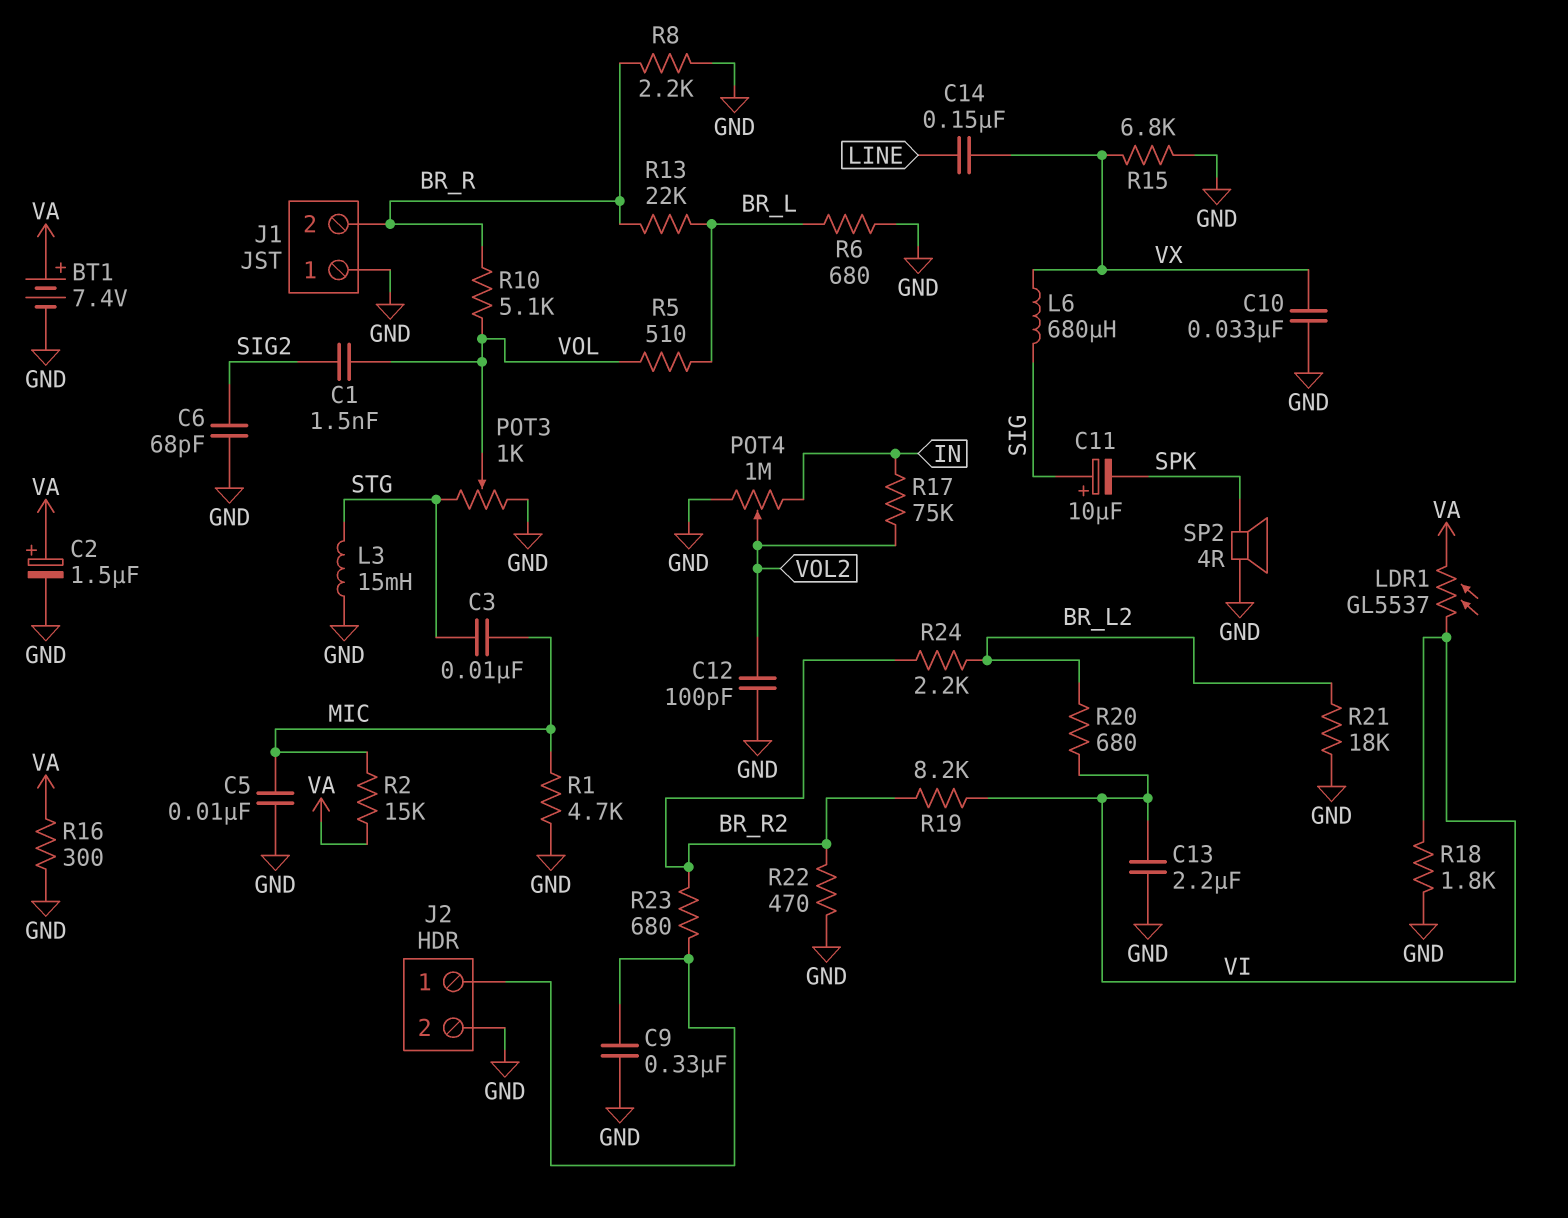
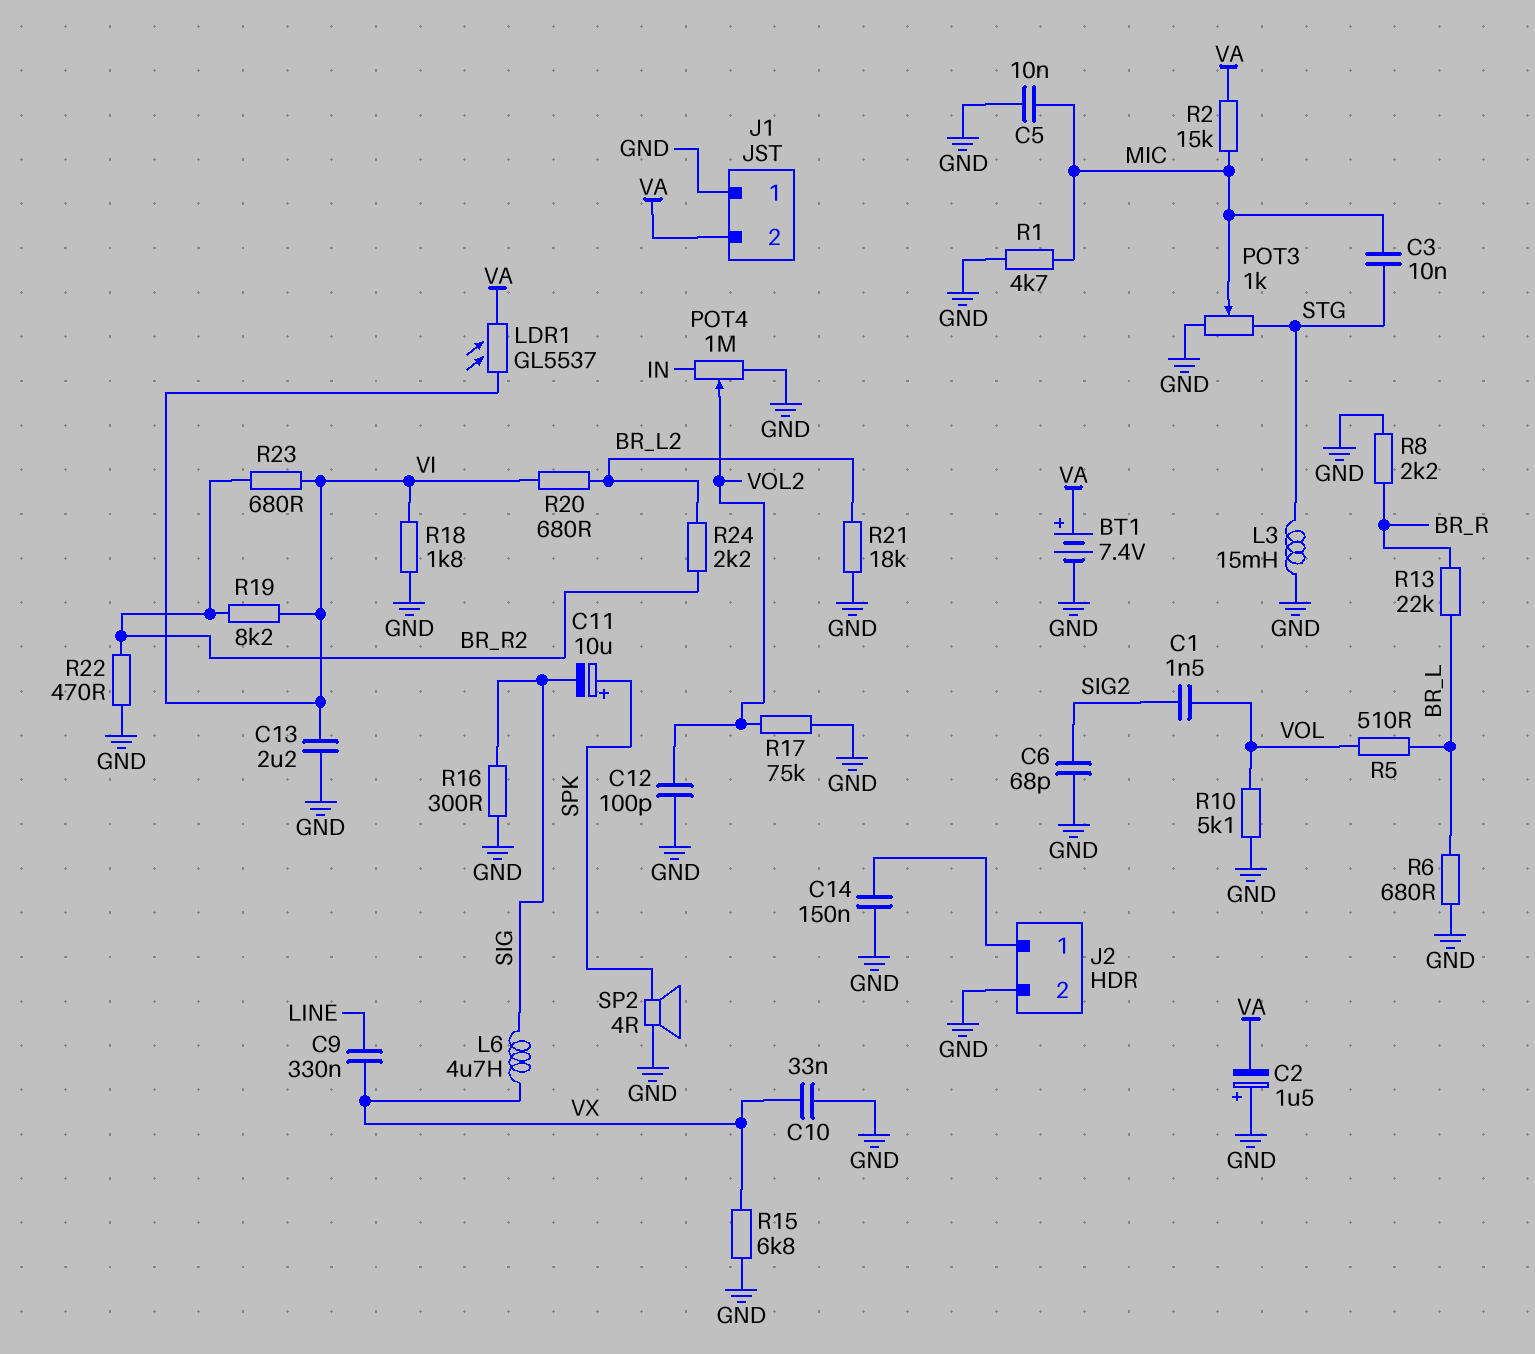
C2: 1.5uF (plus VA, minus GND) -> 1.5uF (plus GND, minus VA)
C9: 330nF (GND, J2/1) -> 330nF (LINE, VX)
C11: 10uF (plus SIG, minus SPK) -> 10uF (plus SPK, minus SIG)
C14: 150nF (LINE, VX) -> 150nF (GND, J2/1)
J1 pin 2: BR_R -> VA
L6: 680uH (SIG, VX) -> 4.7uH (SIG, VX)
POT3: 1k (GND, STG, wiper VOL) -> 1k (GND, STG, wiper MIC)
R10: 5.1k (BR_R, VOL) -> 5.1k (GND, VOL)
R16: 300 (GND, VA) -> 300 (GND, SIG)
R17: 75k (IN, VOL2) -> 75k (GND, VOL2)
R23: 680 (BR_R2, J2/1) -> 680 (BR_R2, VI)

